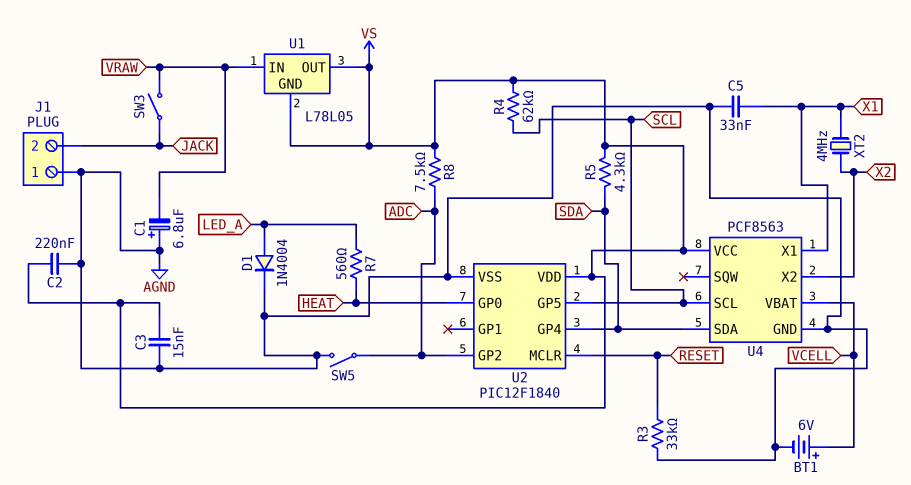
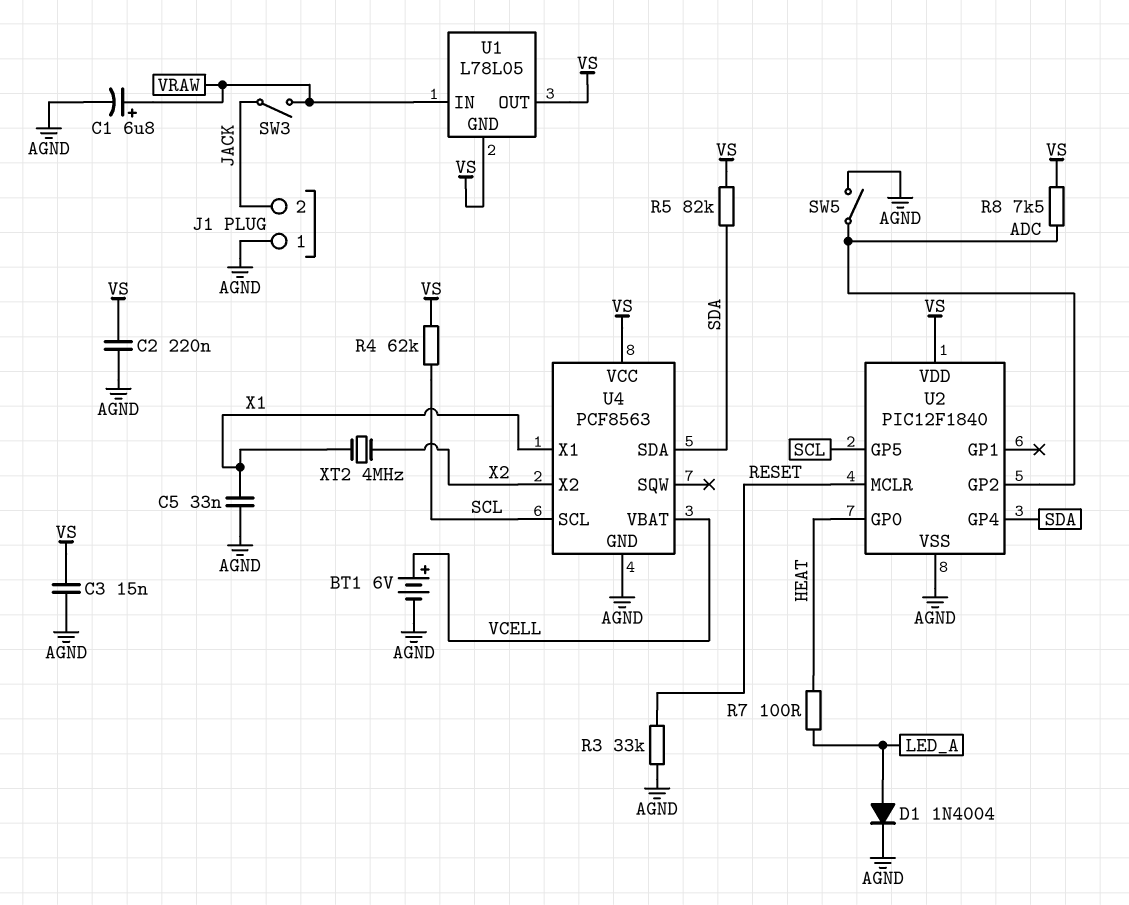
C1: 6.8uF (plus AGND, minus VRAW) -> 6.8uF (plus VRAW, minus AGND)
R5: 4.3k (SDA, VS) -> 82k (SDA, VS)
R7: 560 (HEAT, LED_A) -> 100 (HEAT, LED_A)

